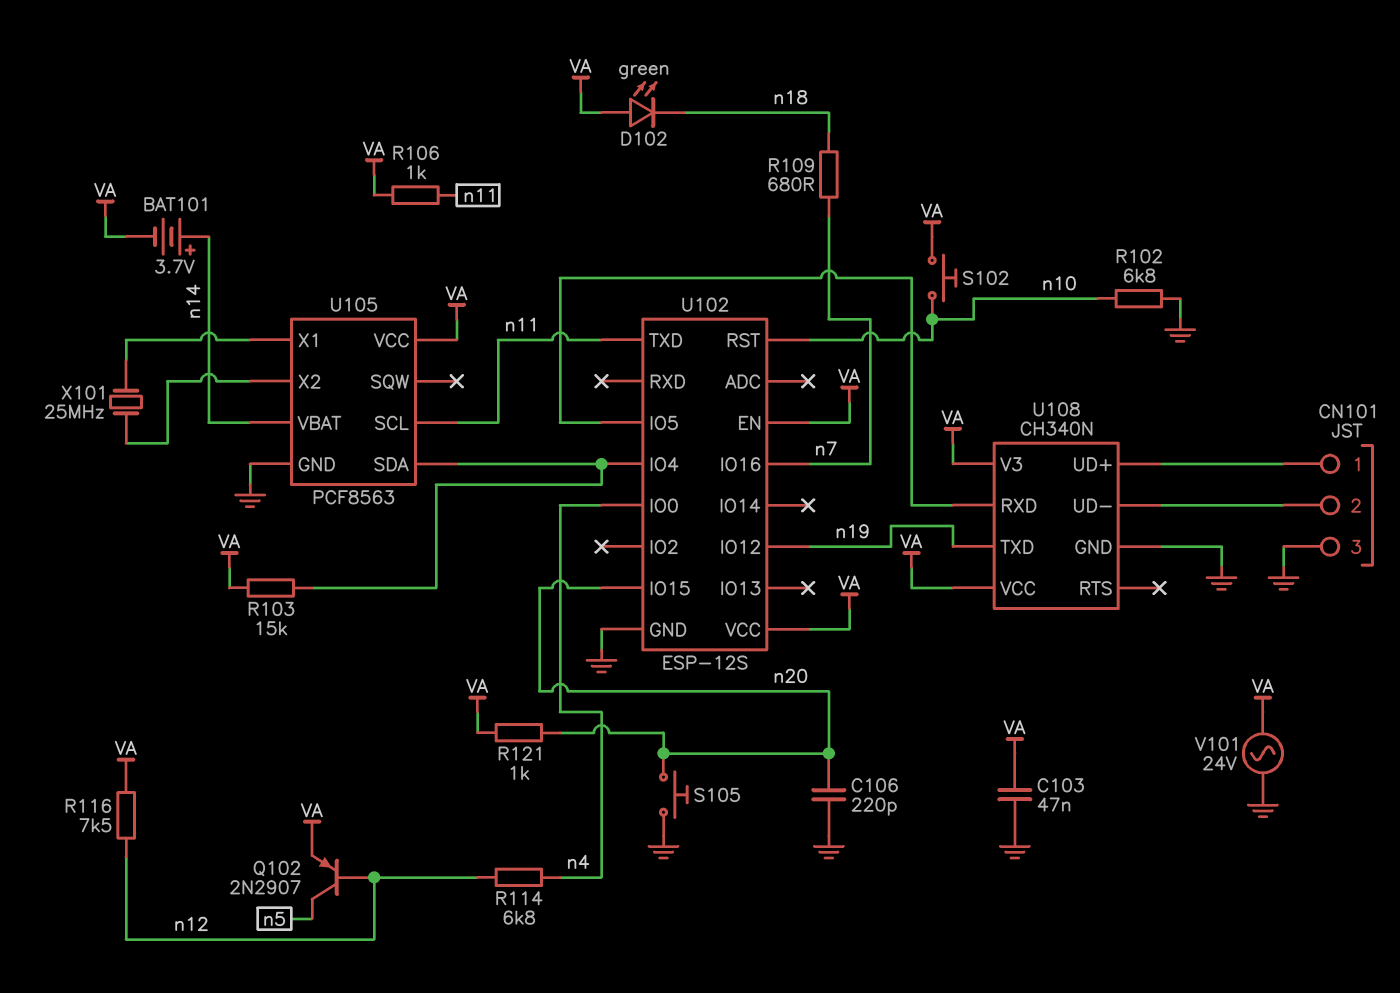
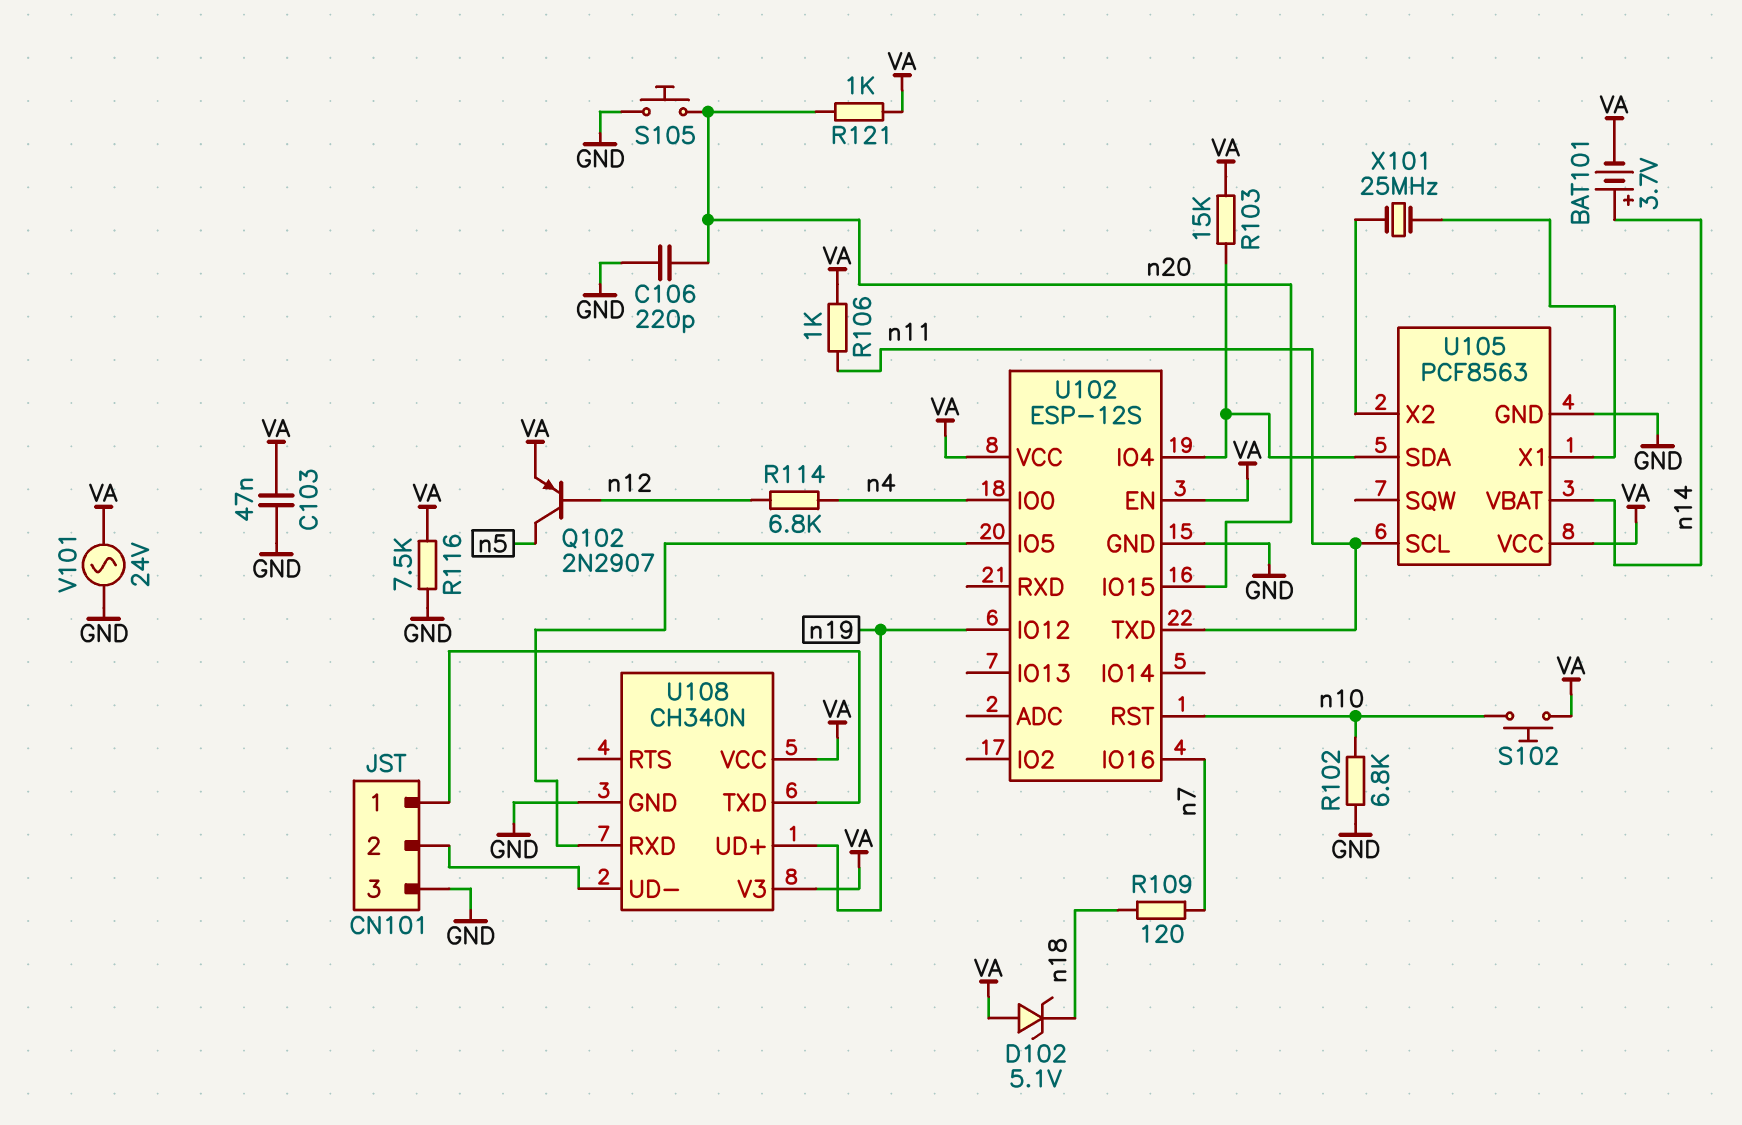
D102: LED green (A VA, K n18) -> zener 5.1V (A VA, K n18)
R109: 680 (n7, n18) -> 120 (n7, n18)
R116: 7.5k (VA, n12) -> 7.5k (GND, VA)
U108 pin TXD: n19 -> CN101/1
U108 pin UD+: CN101/1 -> n19

